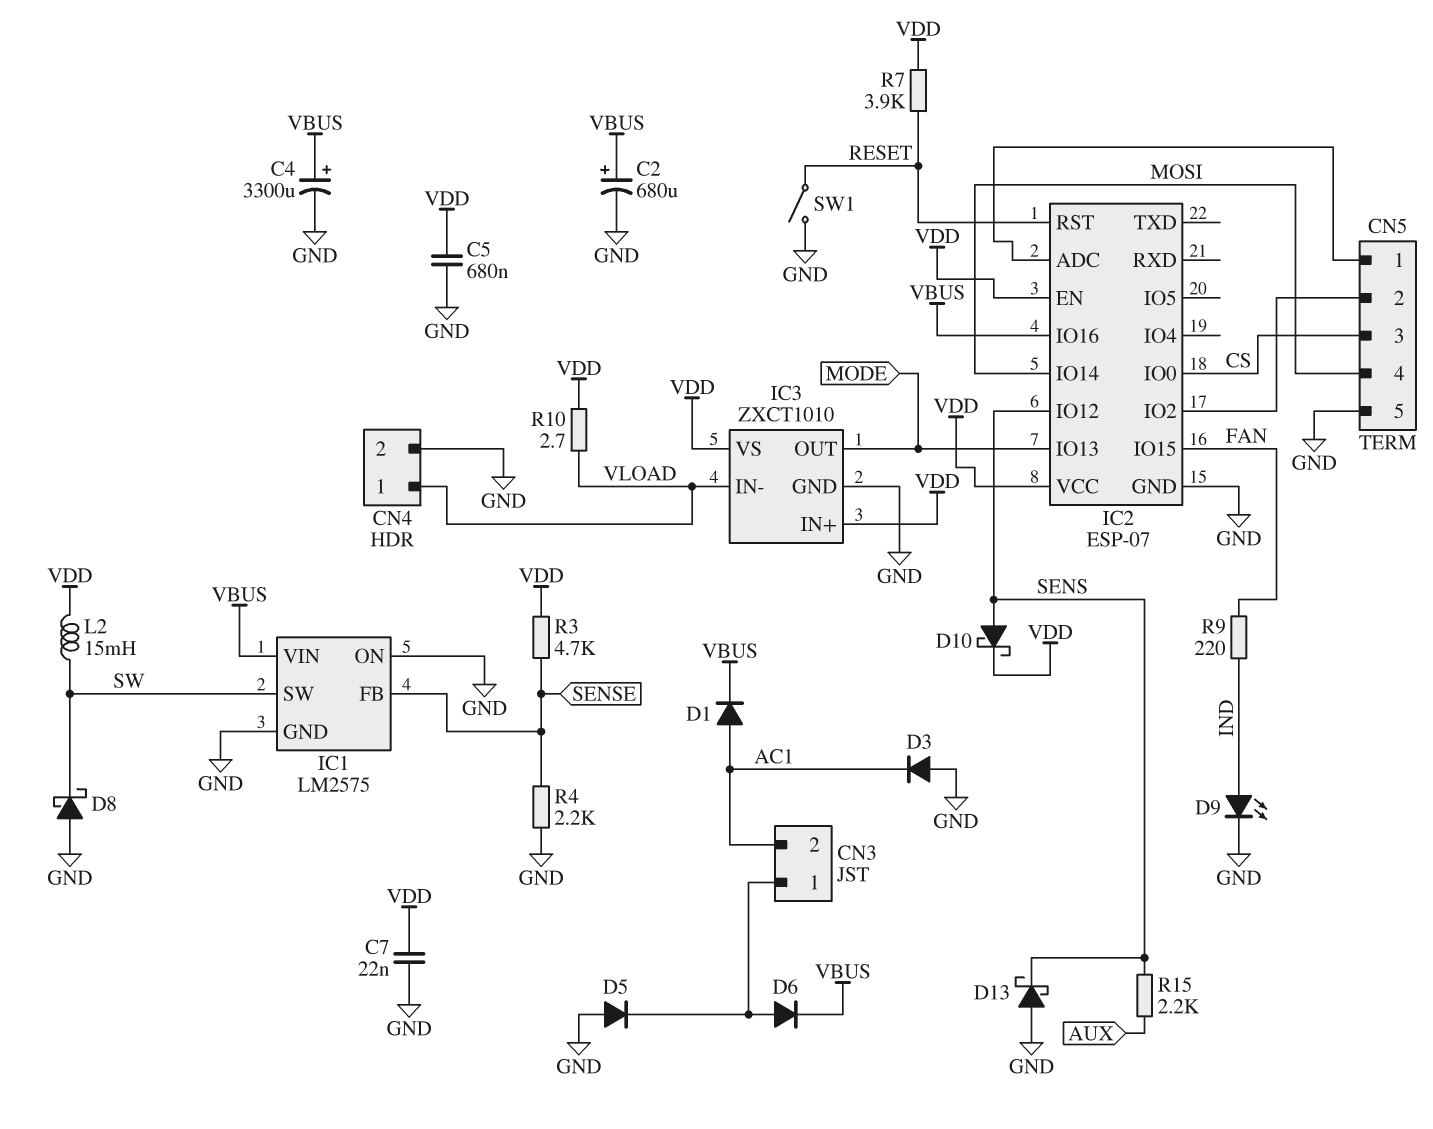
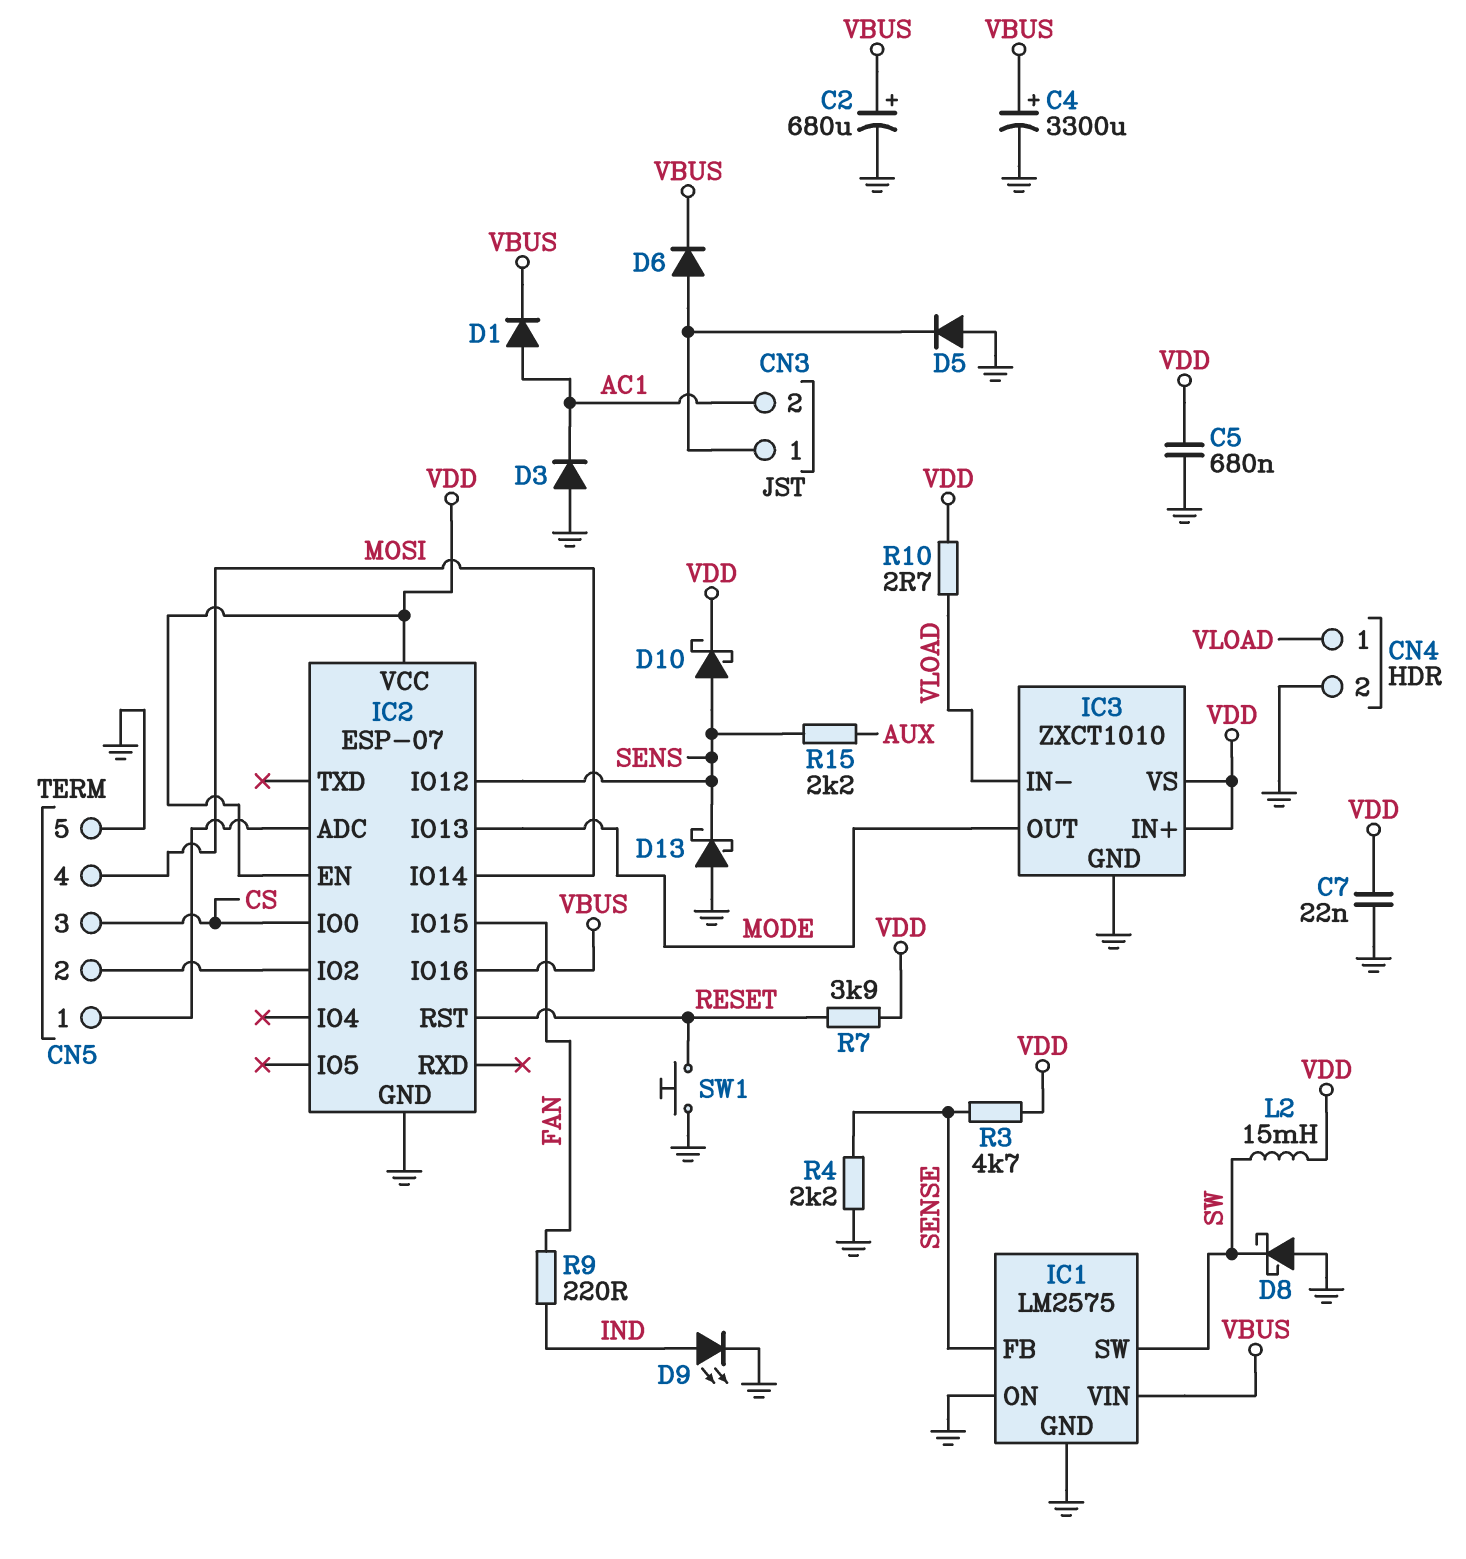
SW1: switch (GND, RESET) -> button (GND, RESET)

